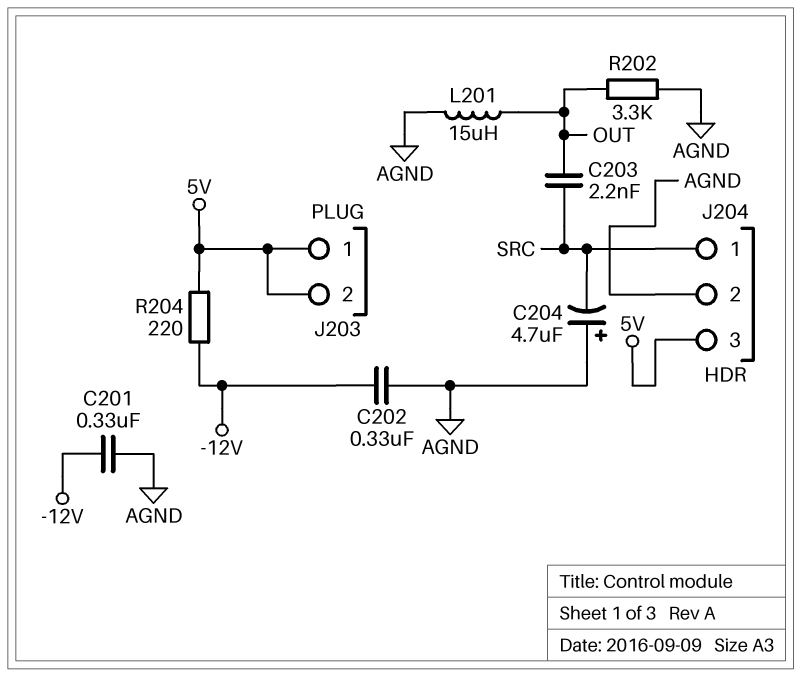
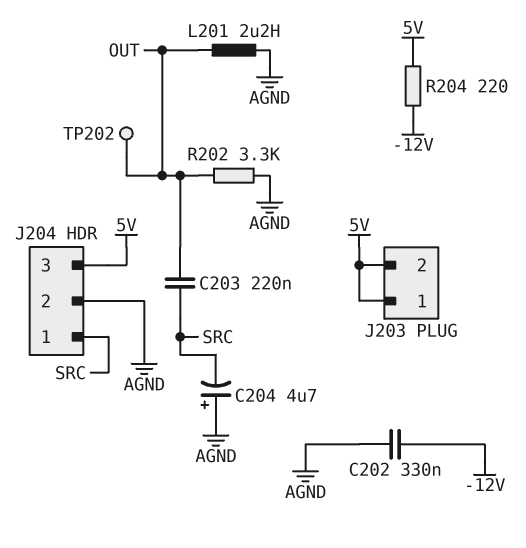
C201: 330nF (-12V, AGND) -> none
C203: 2.2nF (OUT, SRC) -> 220nF (OUT, SRC)
L201: 15uH (AGND, OUT) -> 2.2uH (AGND, OUT)
TP202: none -> test point (OUT)

